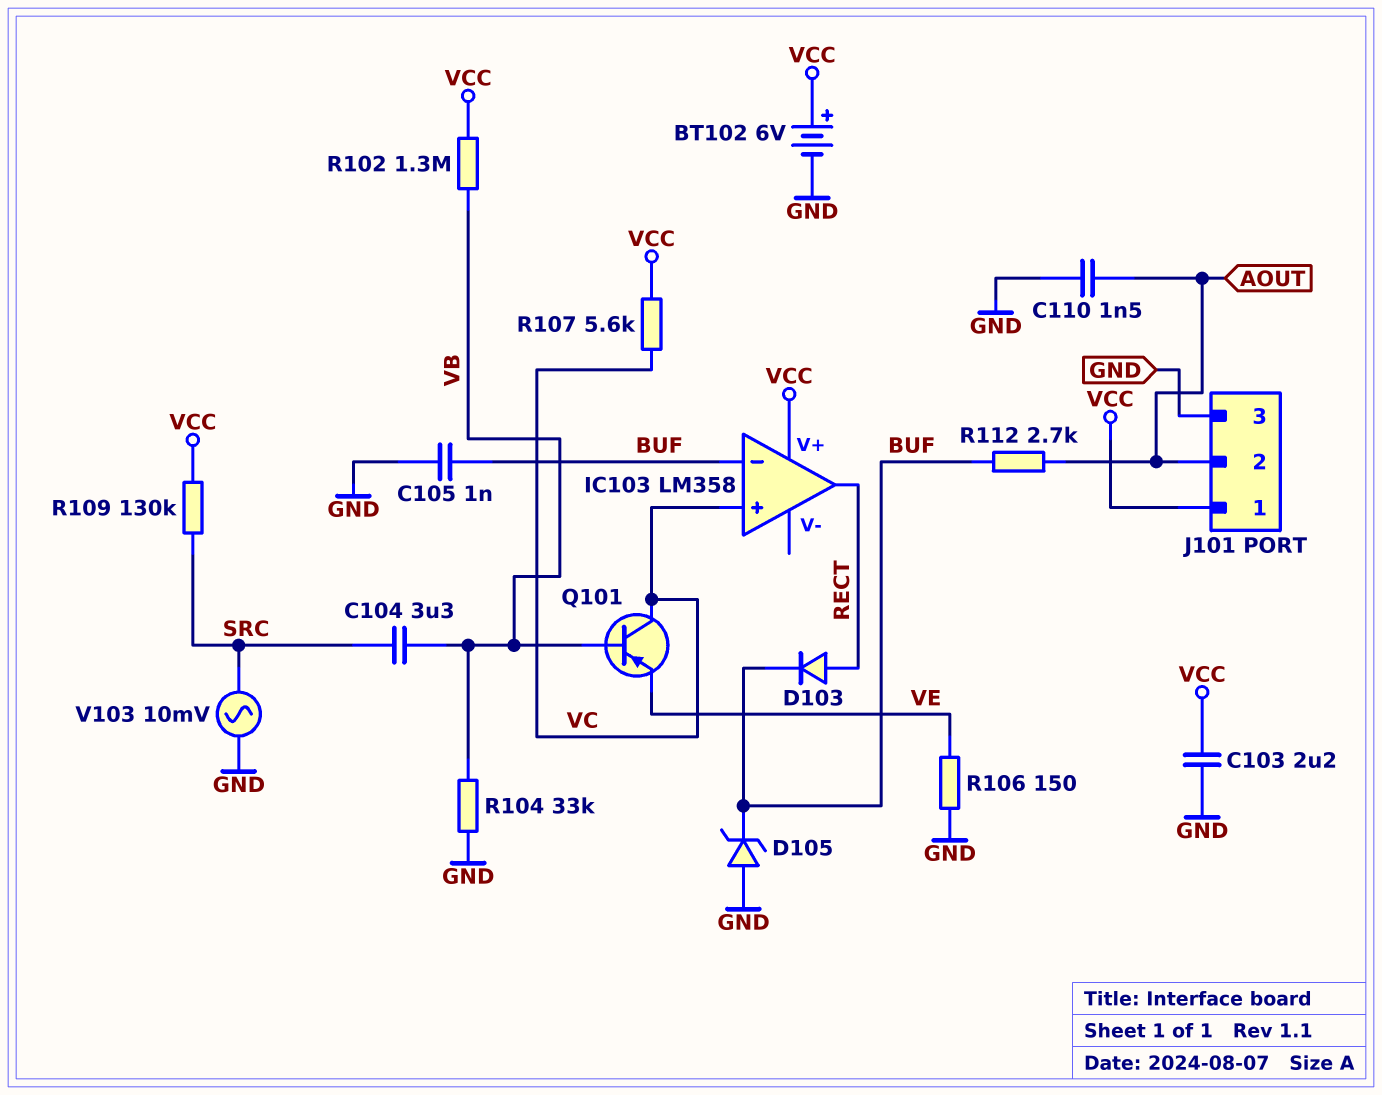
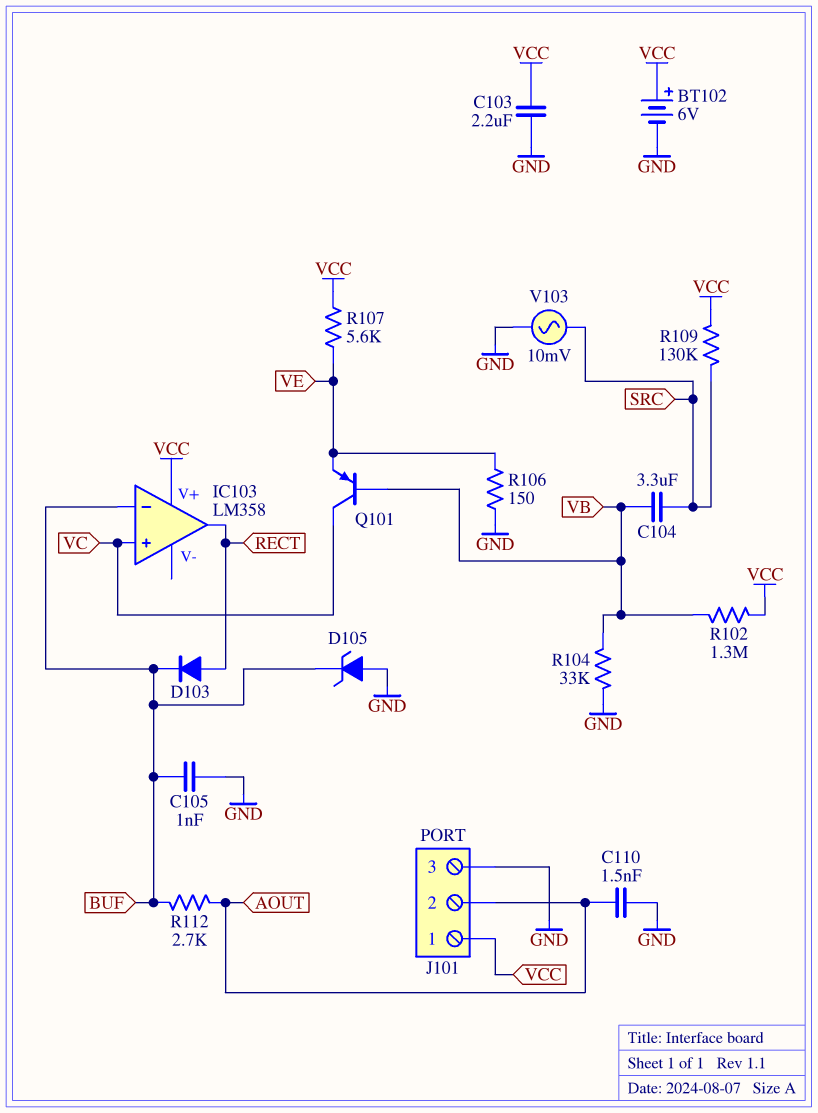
R107: 5.6k (VC, VCC) -> 5.6k (VCC, VE)

